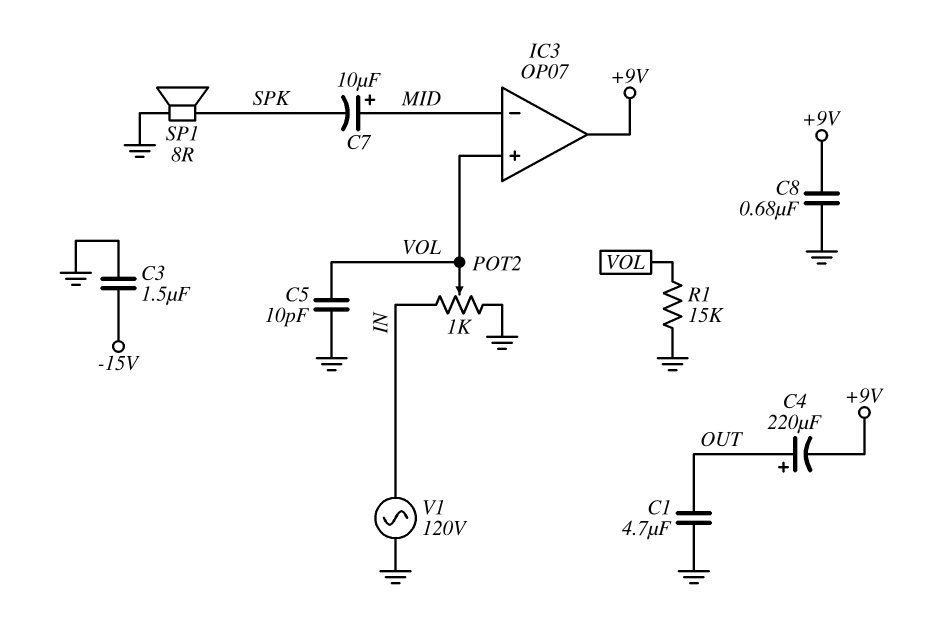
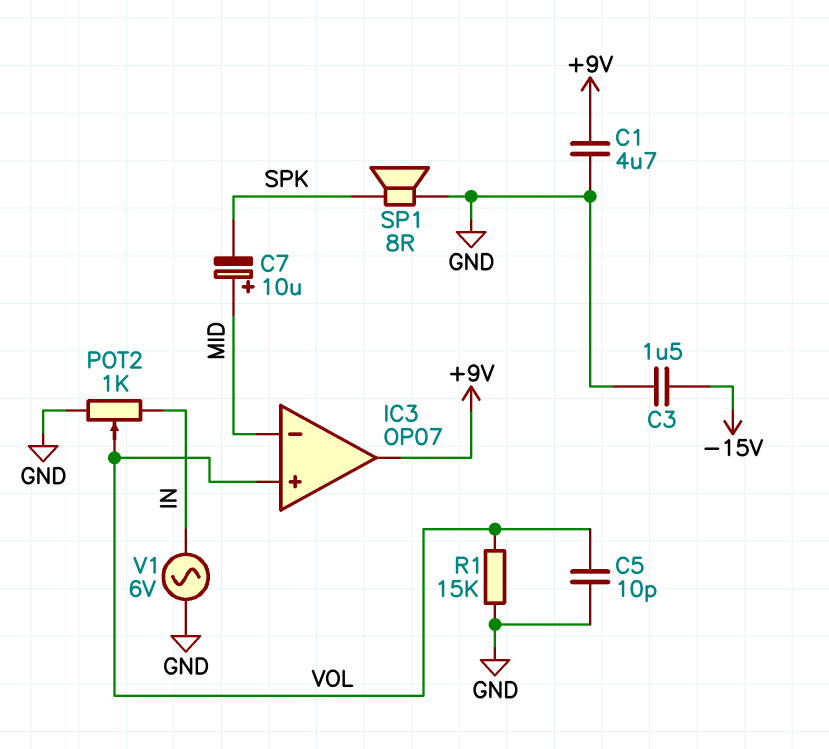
C1: 4.7uF (GND, OUT) -> 4.7uF (+9V, GND)
C4: 220uF (plus OUT, minus +9V) -> none
C8: 680nF (+9V, GND) -> none
V1: AC 120V (GND, IN) -> AC 6V (GND, IN)

